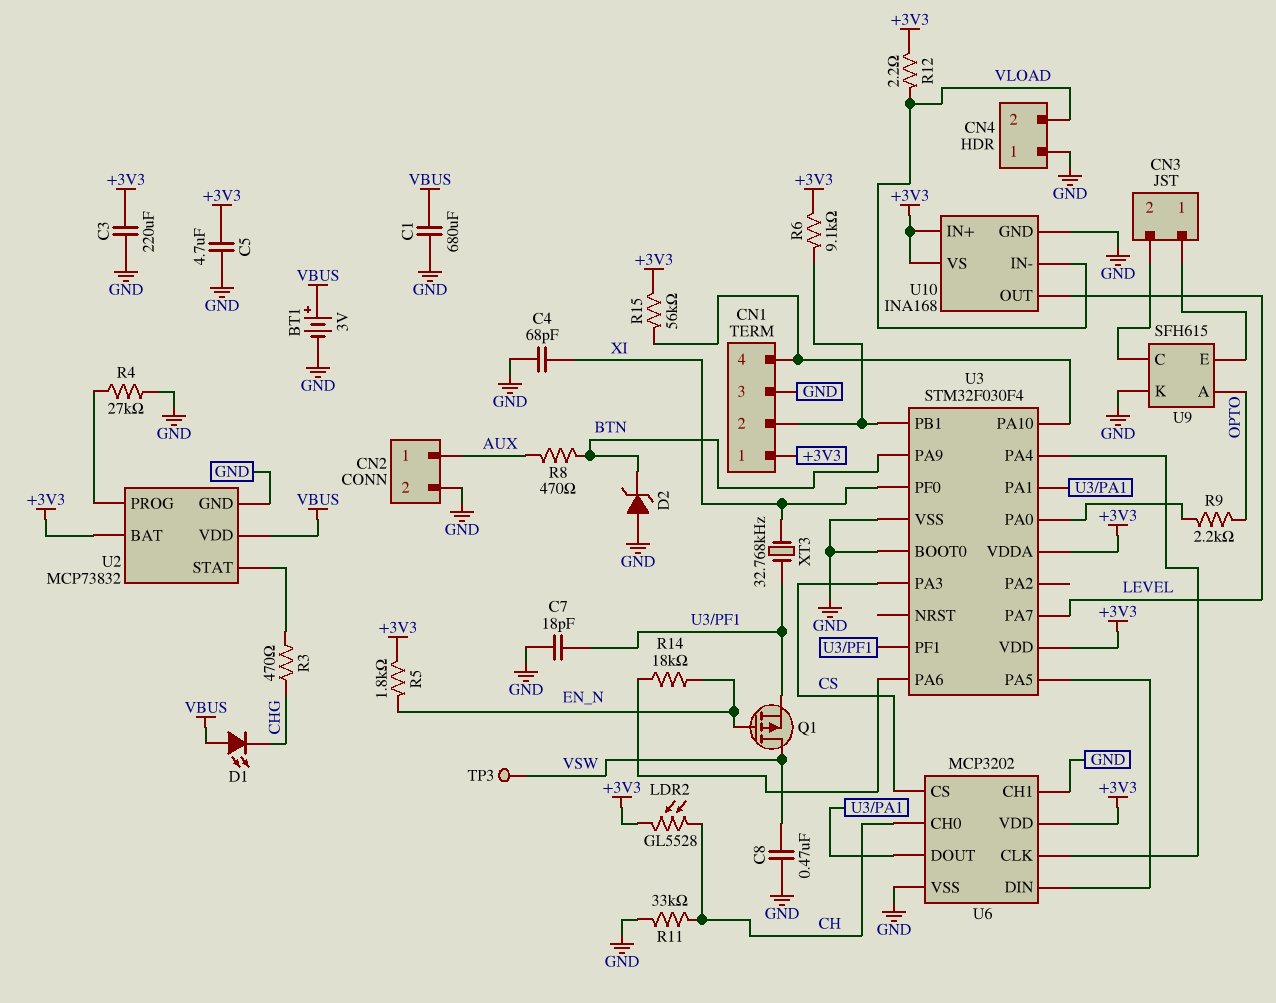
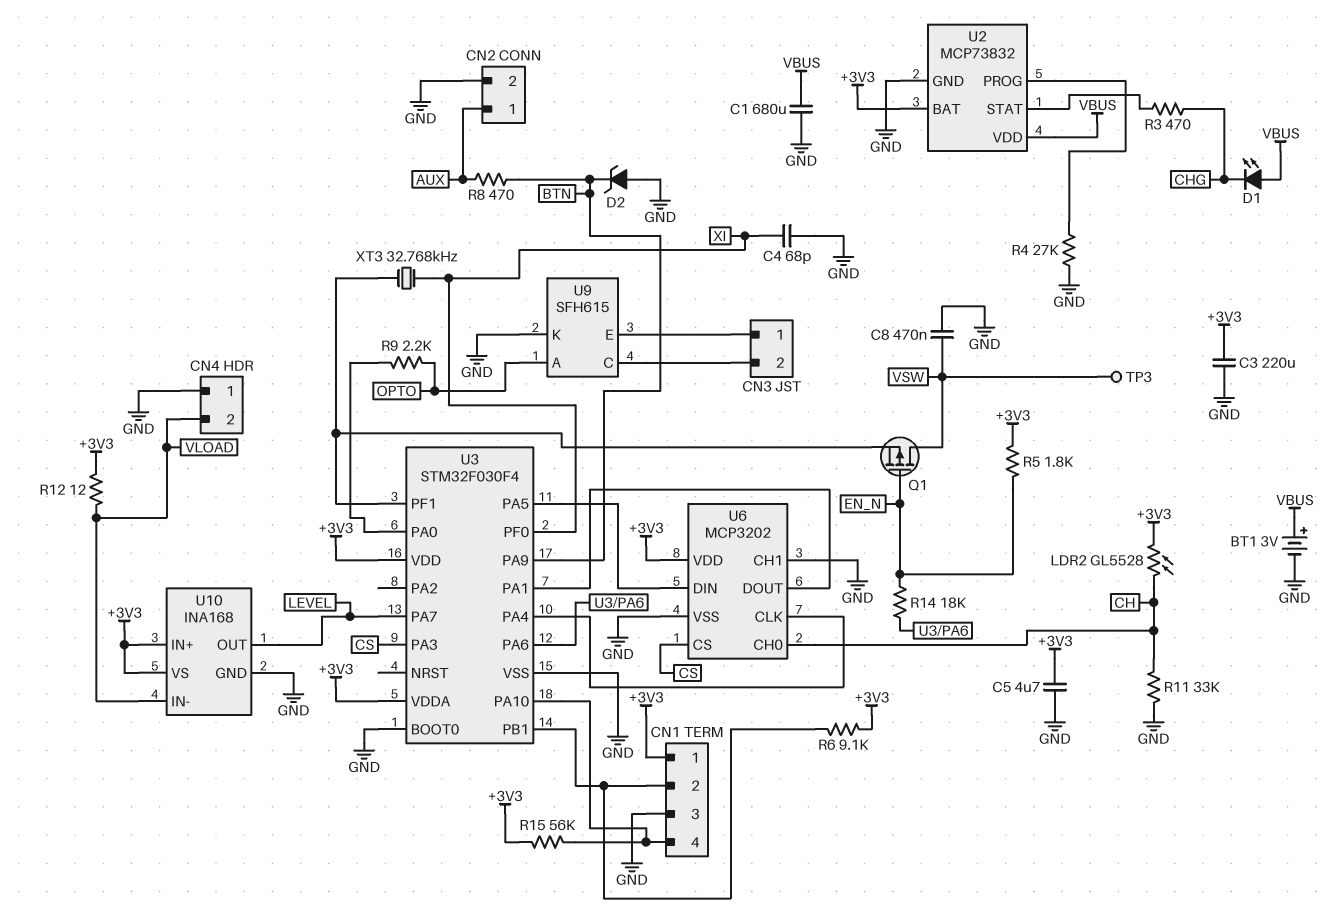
C7: 18pF (GND, U3/PF1) -> none
R12: 2.2 (+3V3, VLOAD) -> 12 (+3V3, VLOAD)

